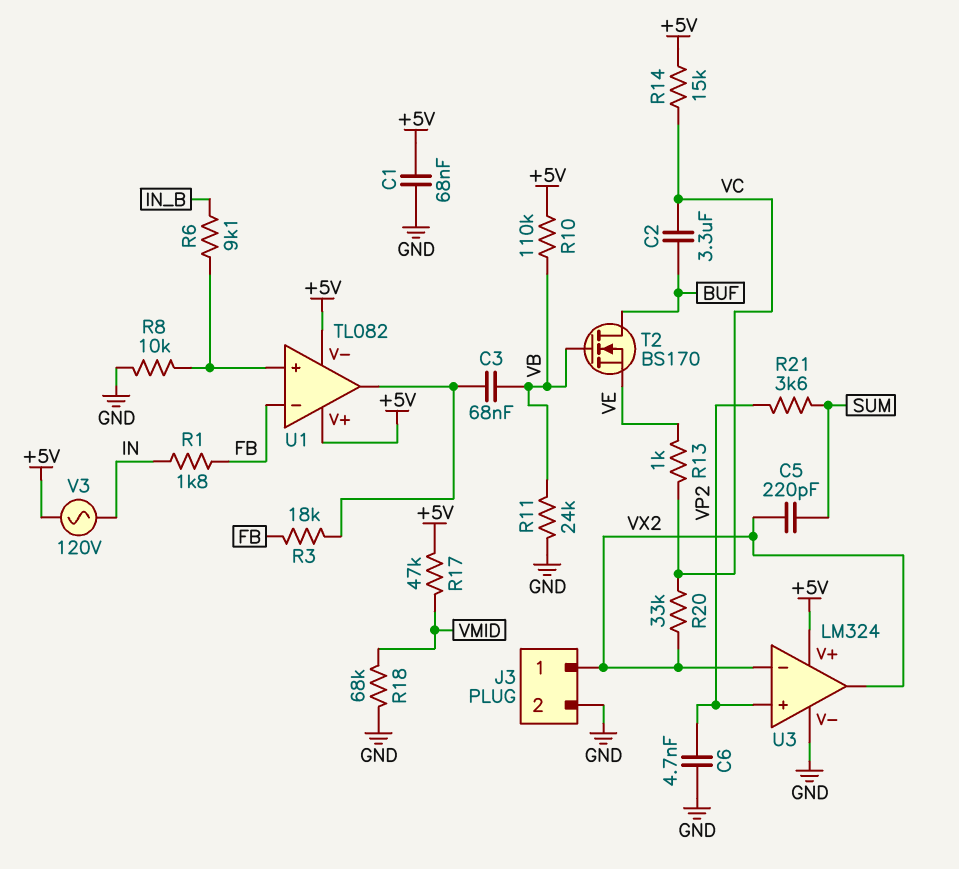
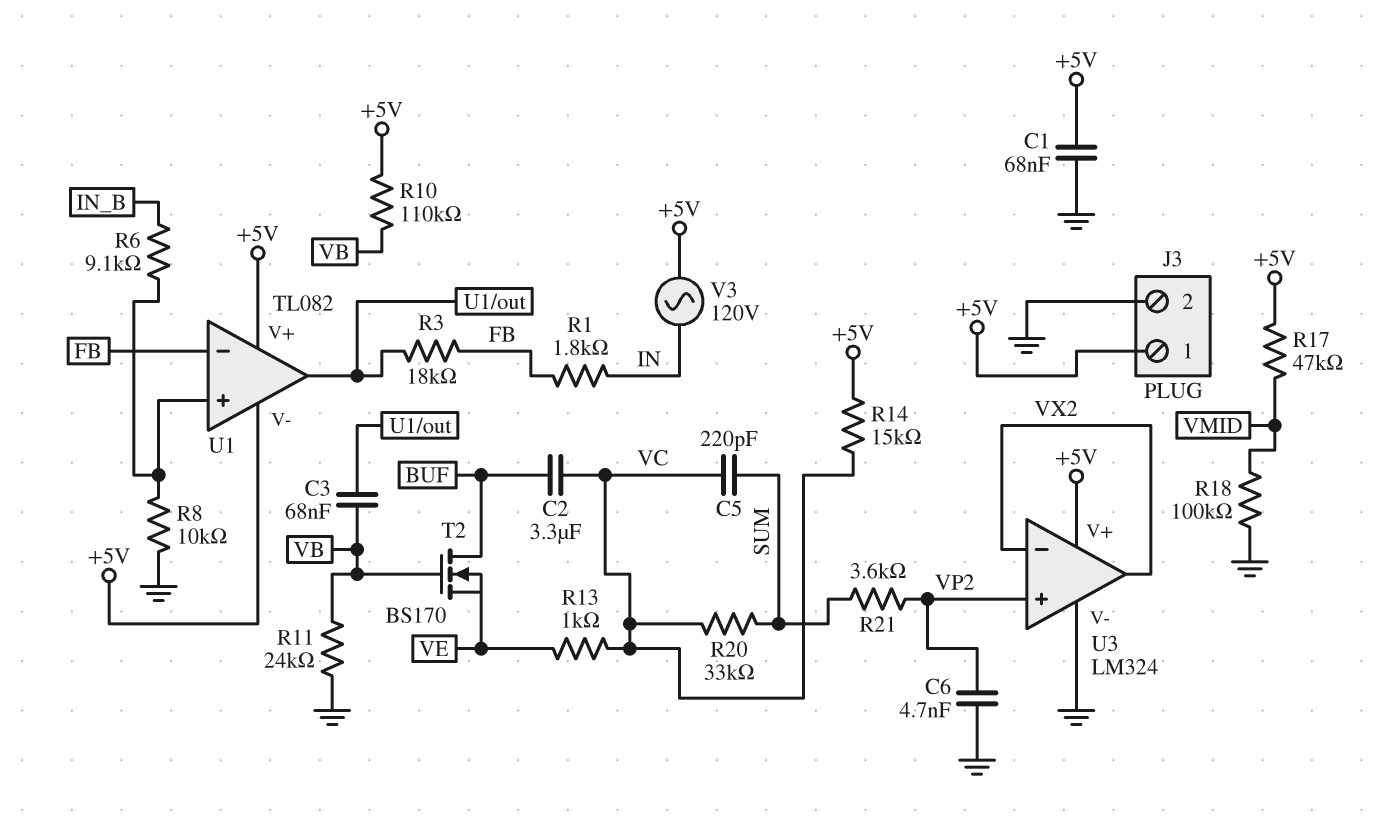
C5: 220pF (SUM, VX2) -> 220pF (SUM, VC)
J3 pin 1: VX2 -> +5V
R18: 68k (GND, VMID) -> 100k (GND, VMID)
R20: 33k (VC, VX2) -> 33k (SUM, VC)

